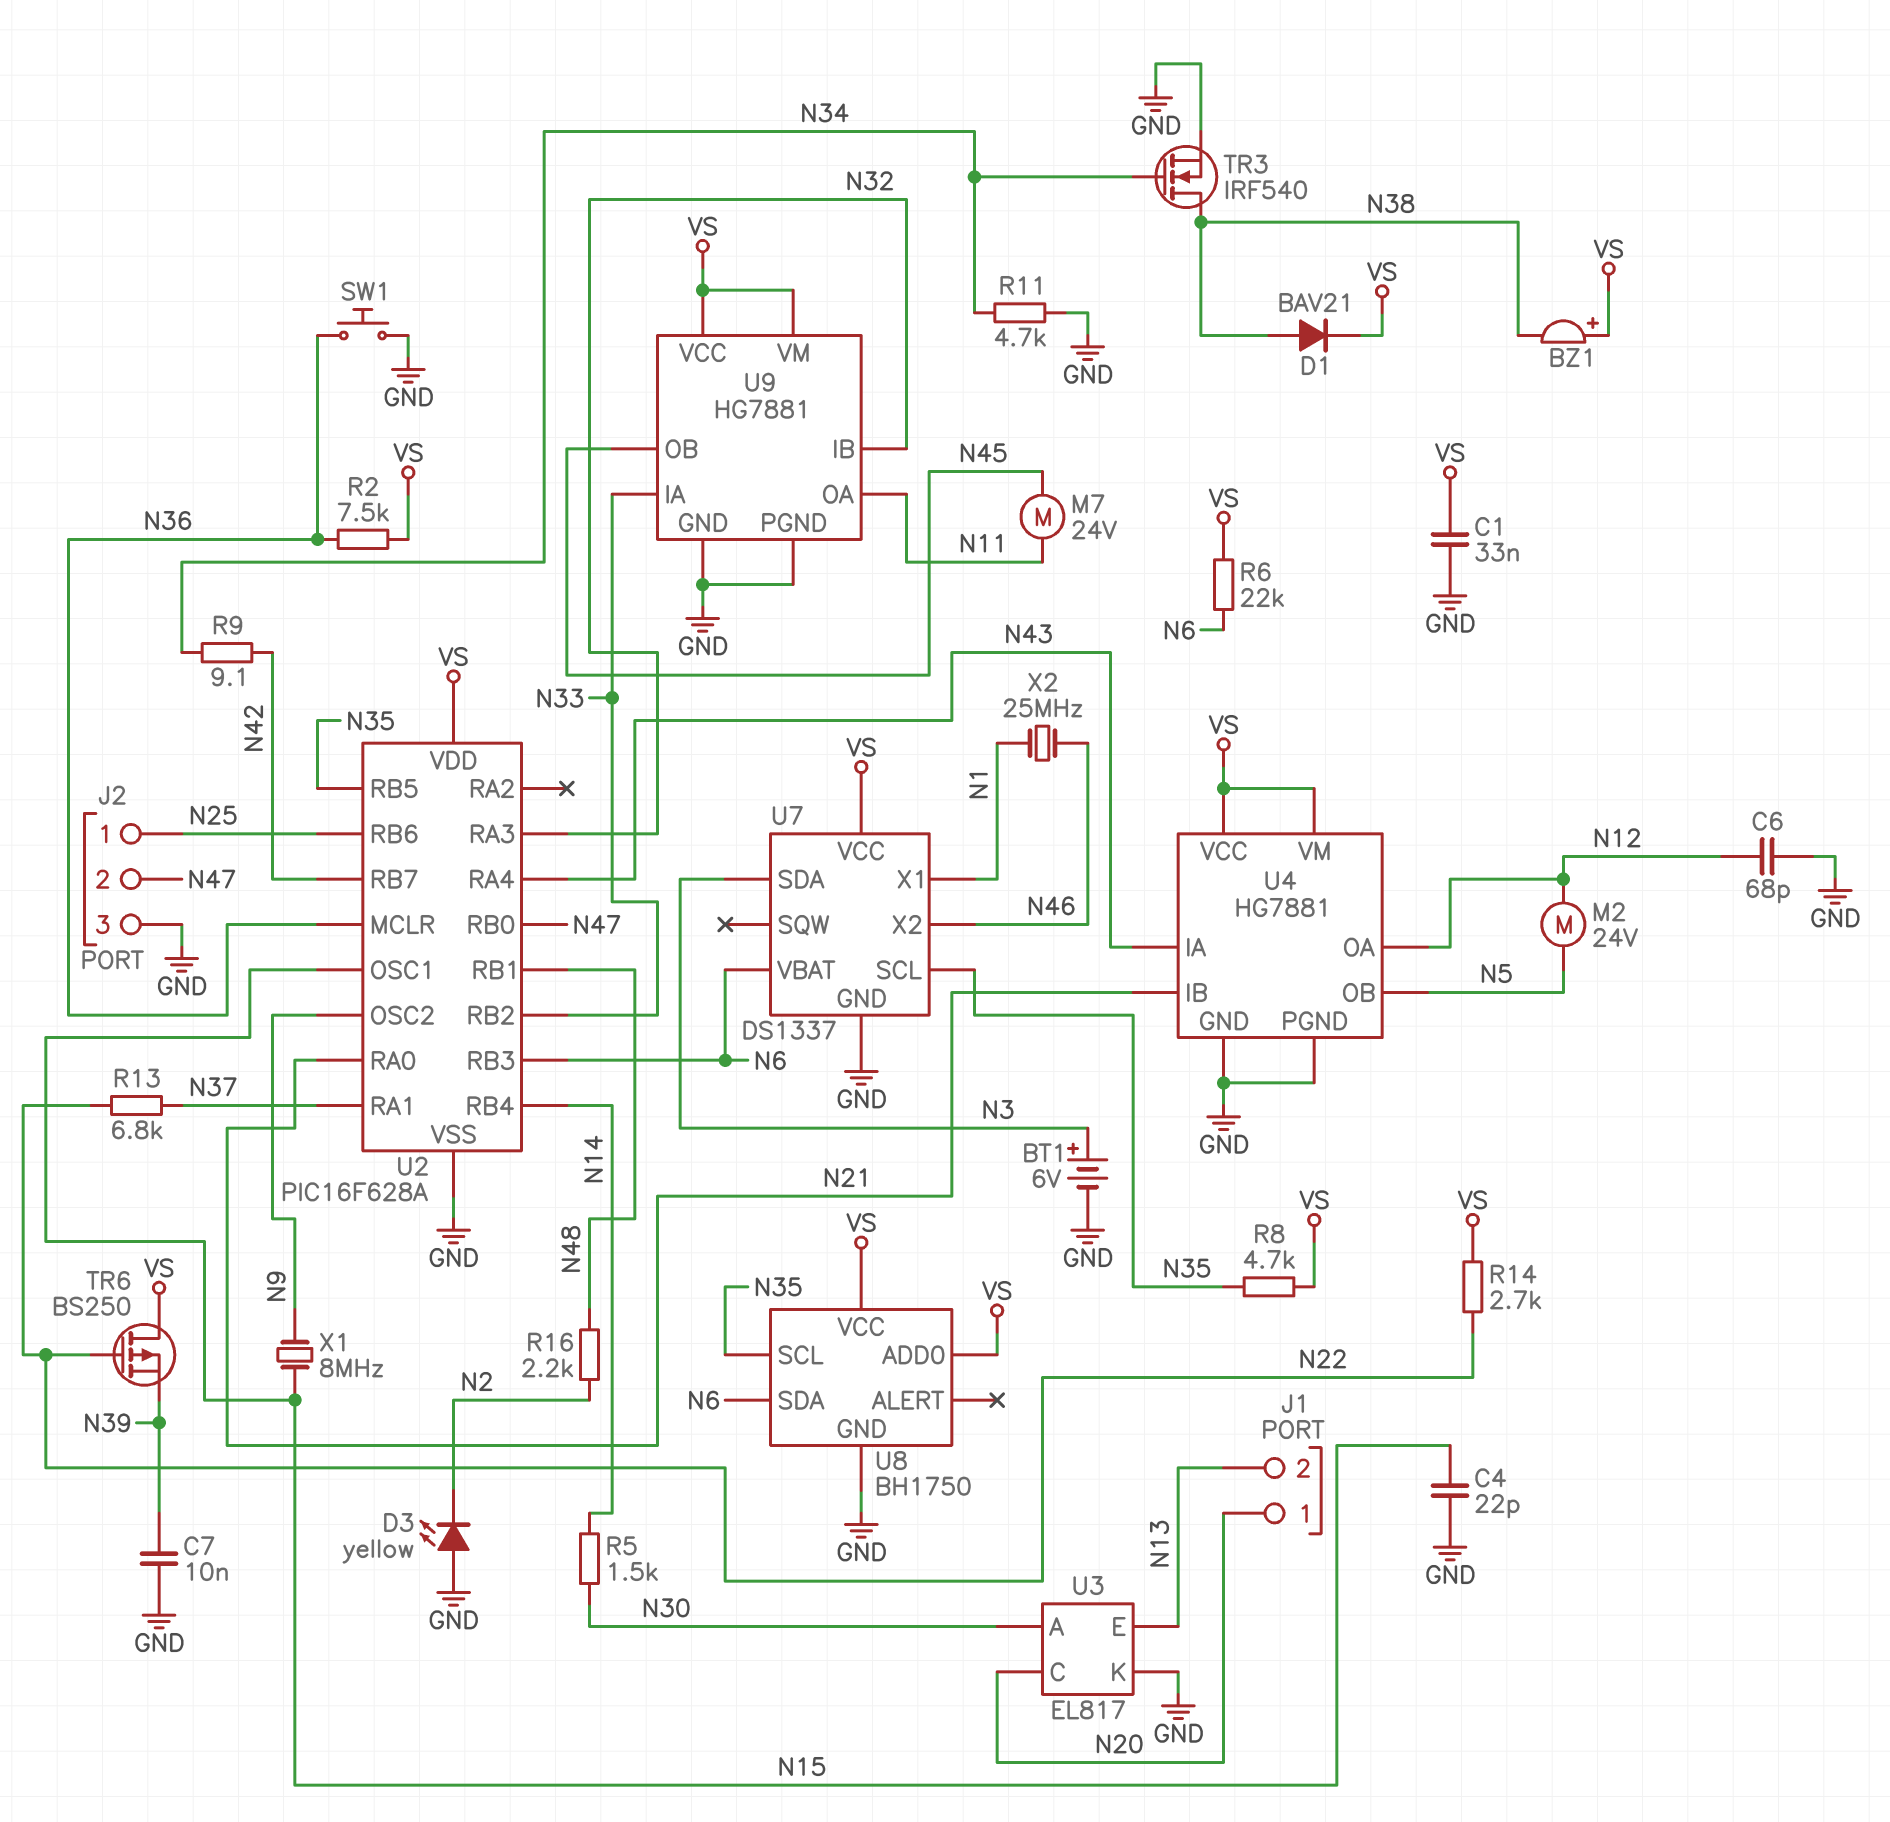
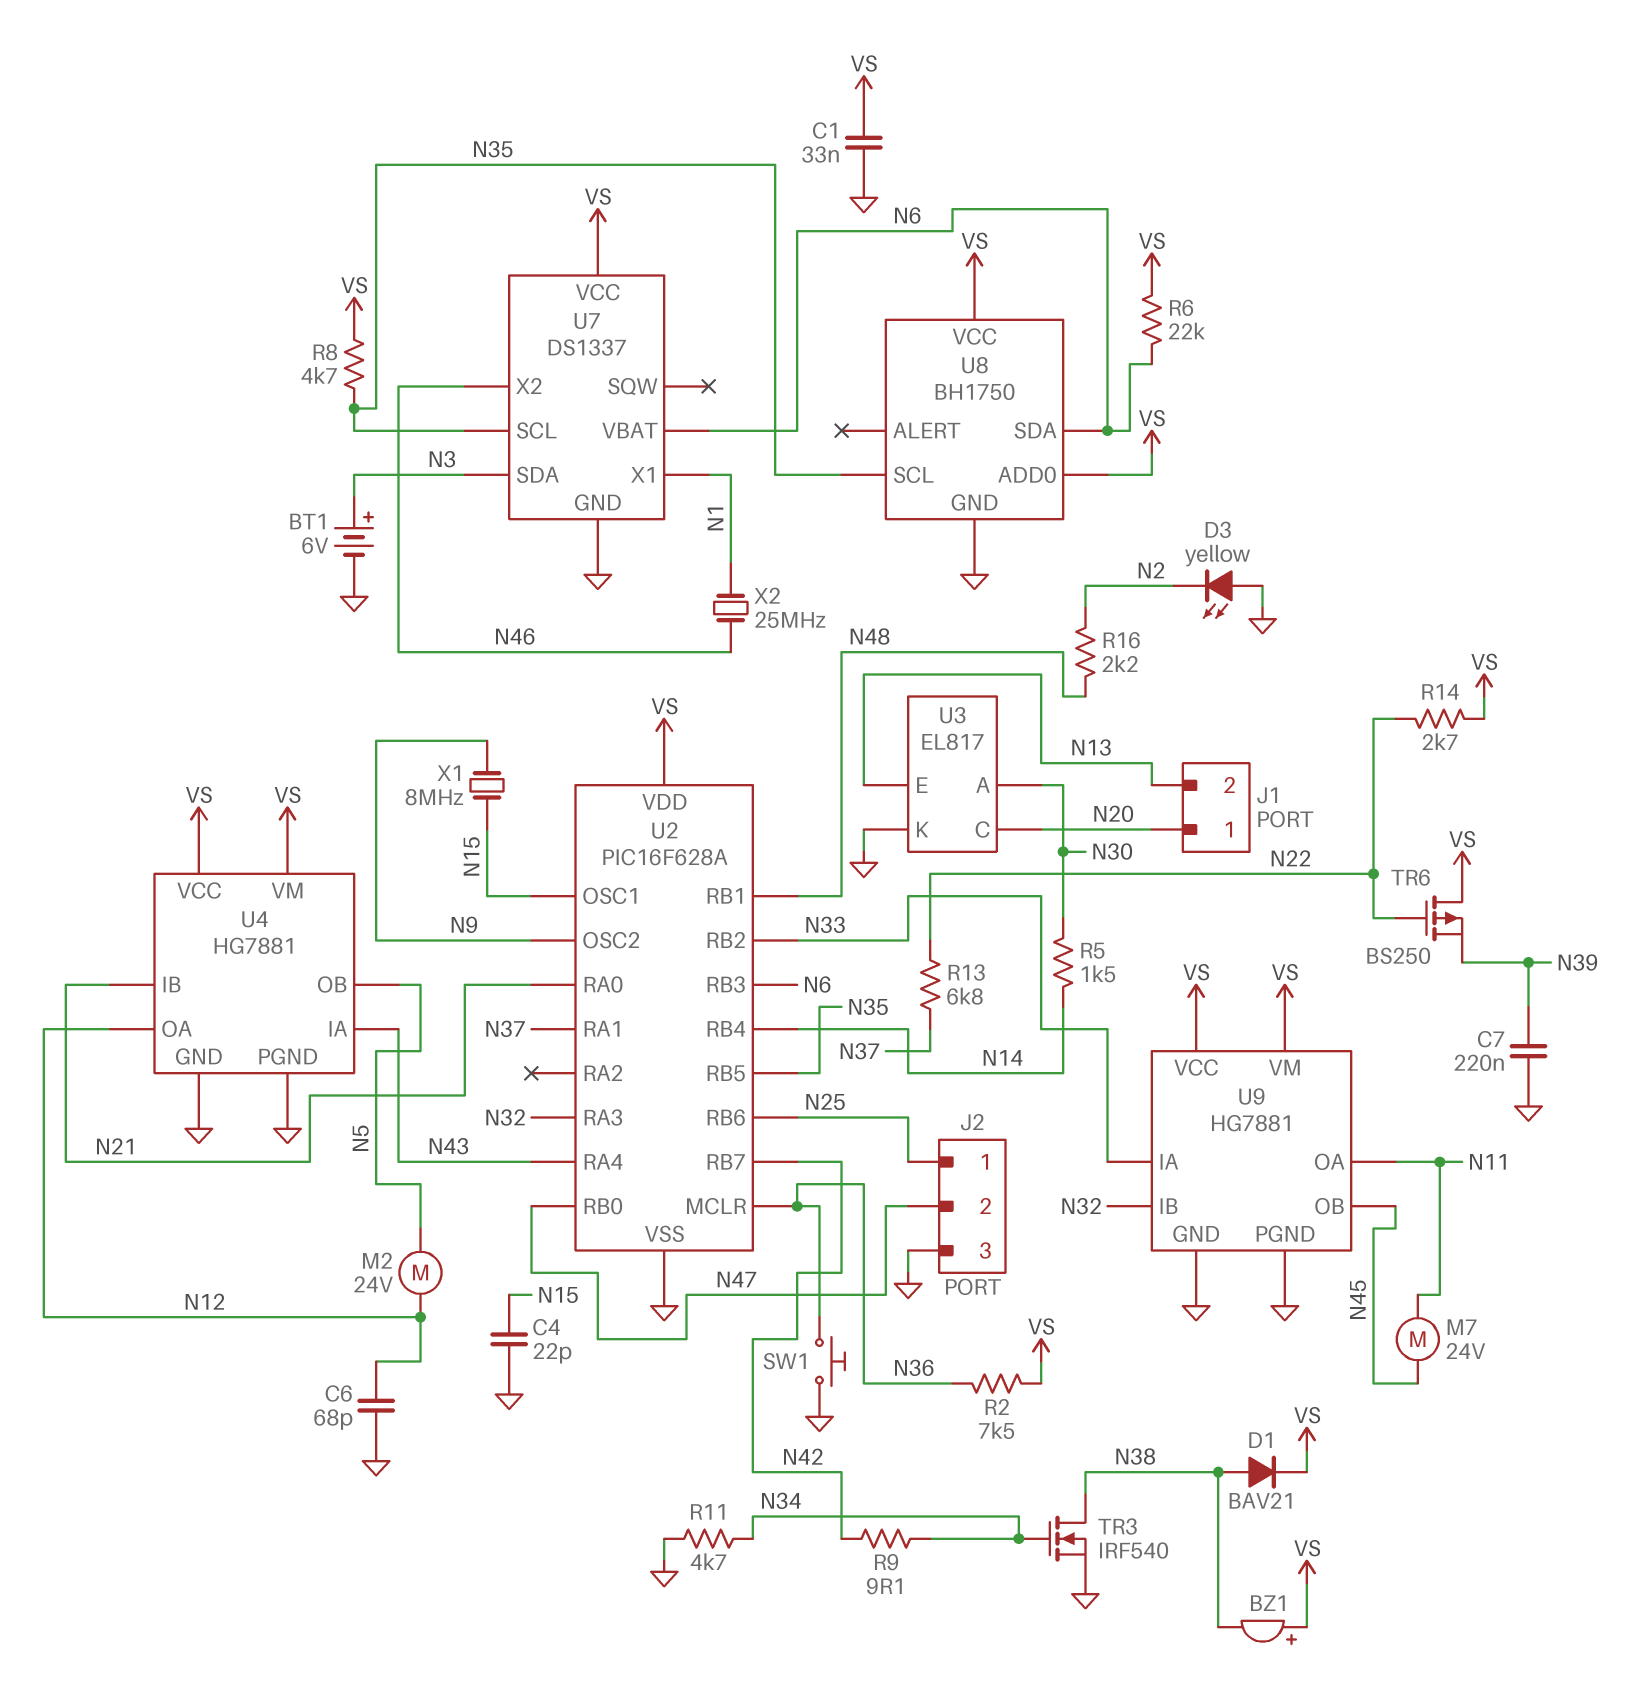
C7: 10nF (GND, N39) -> 220nF (GND, N39)

